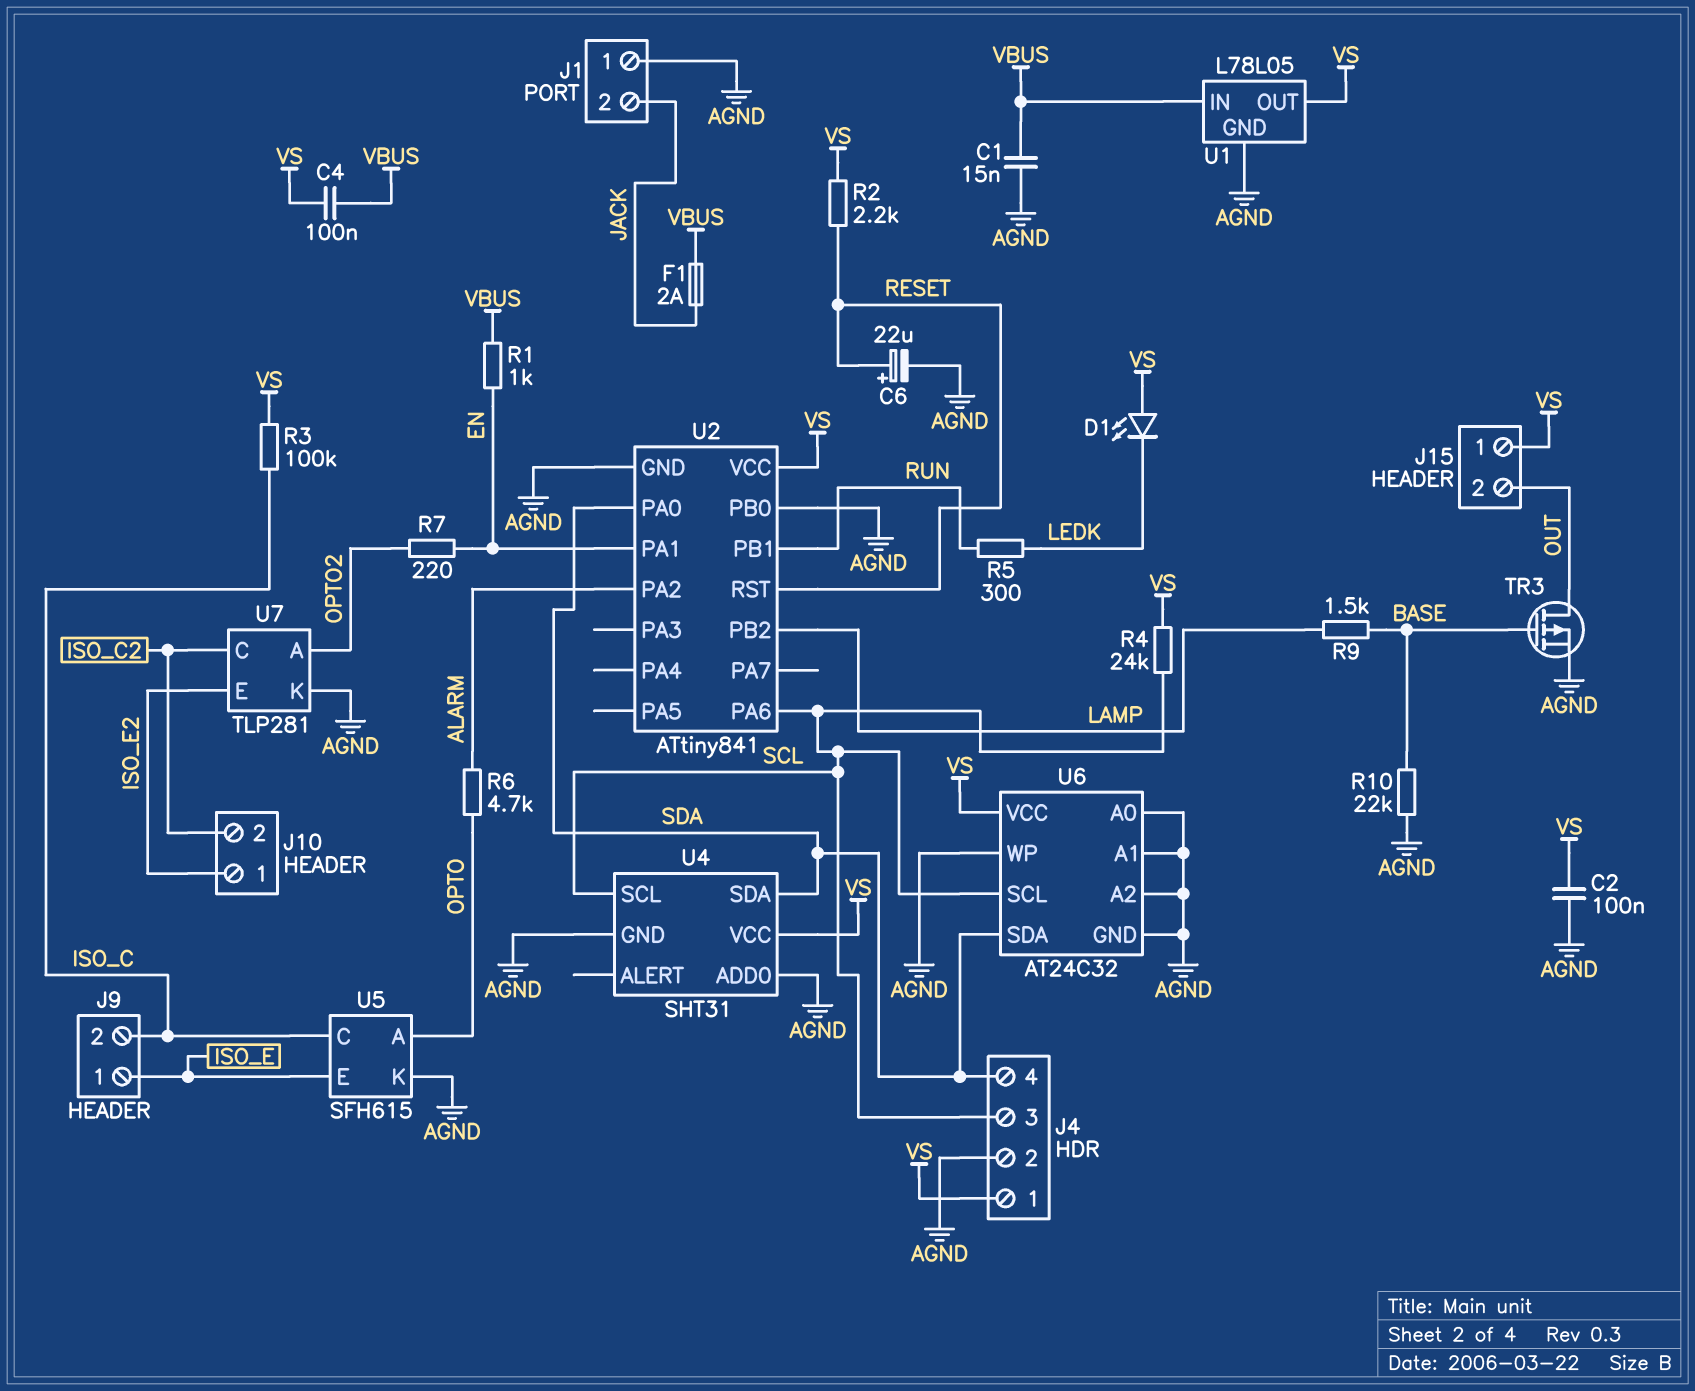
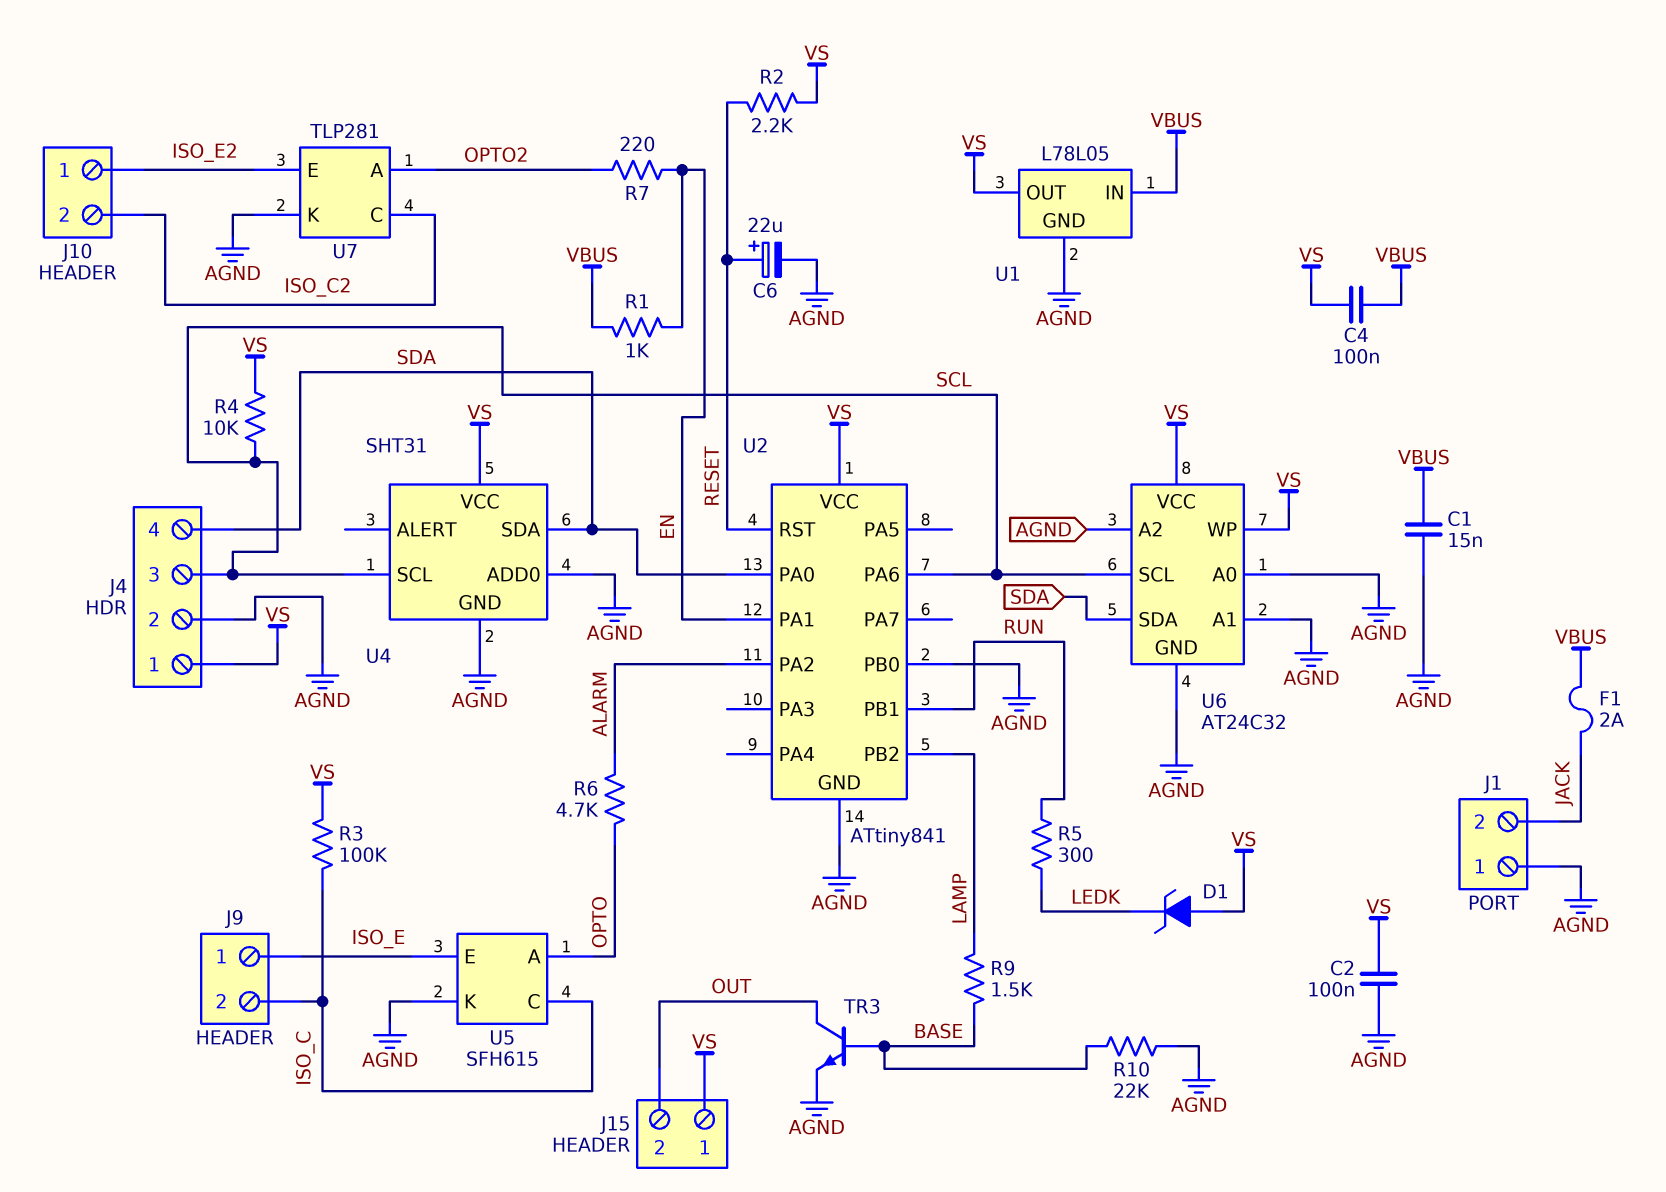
D1: LED (A VS, K LEDK) -> zener (A VS, K LEDK)
R4: 24k (SCL, VS) -> 10k (SCL, VS)
TR3: PMOS (G BASE, D OUT, S AGND) -> NPN (B BASE, C OUT, E AGND)
U6 pin WP: AGND -> VS

